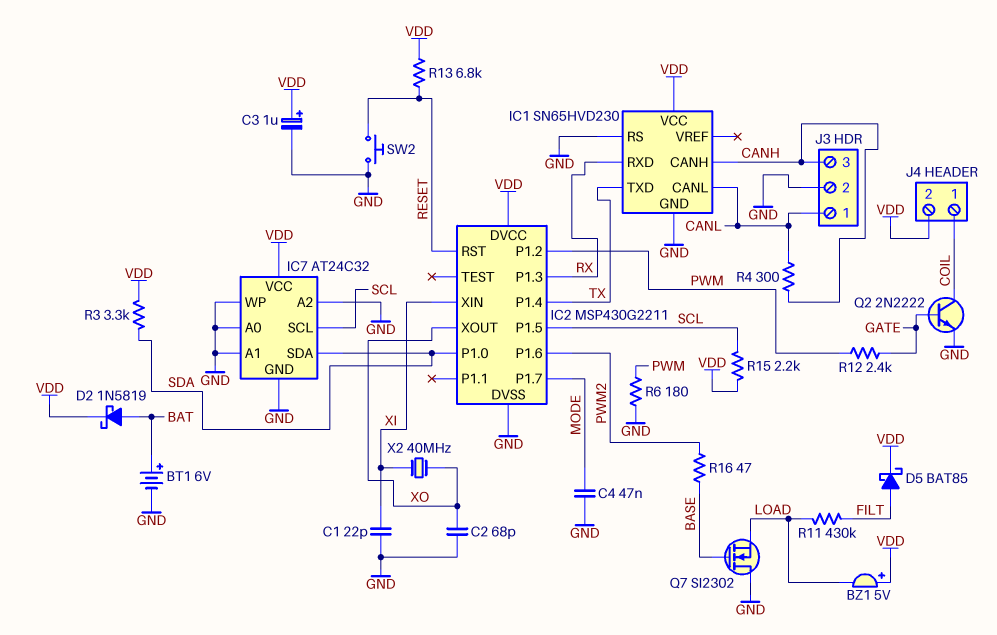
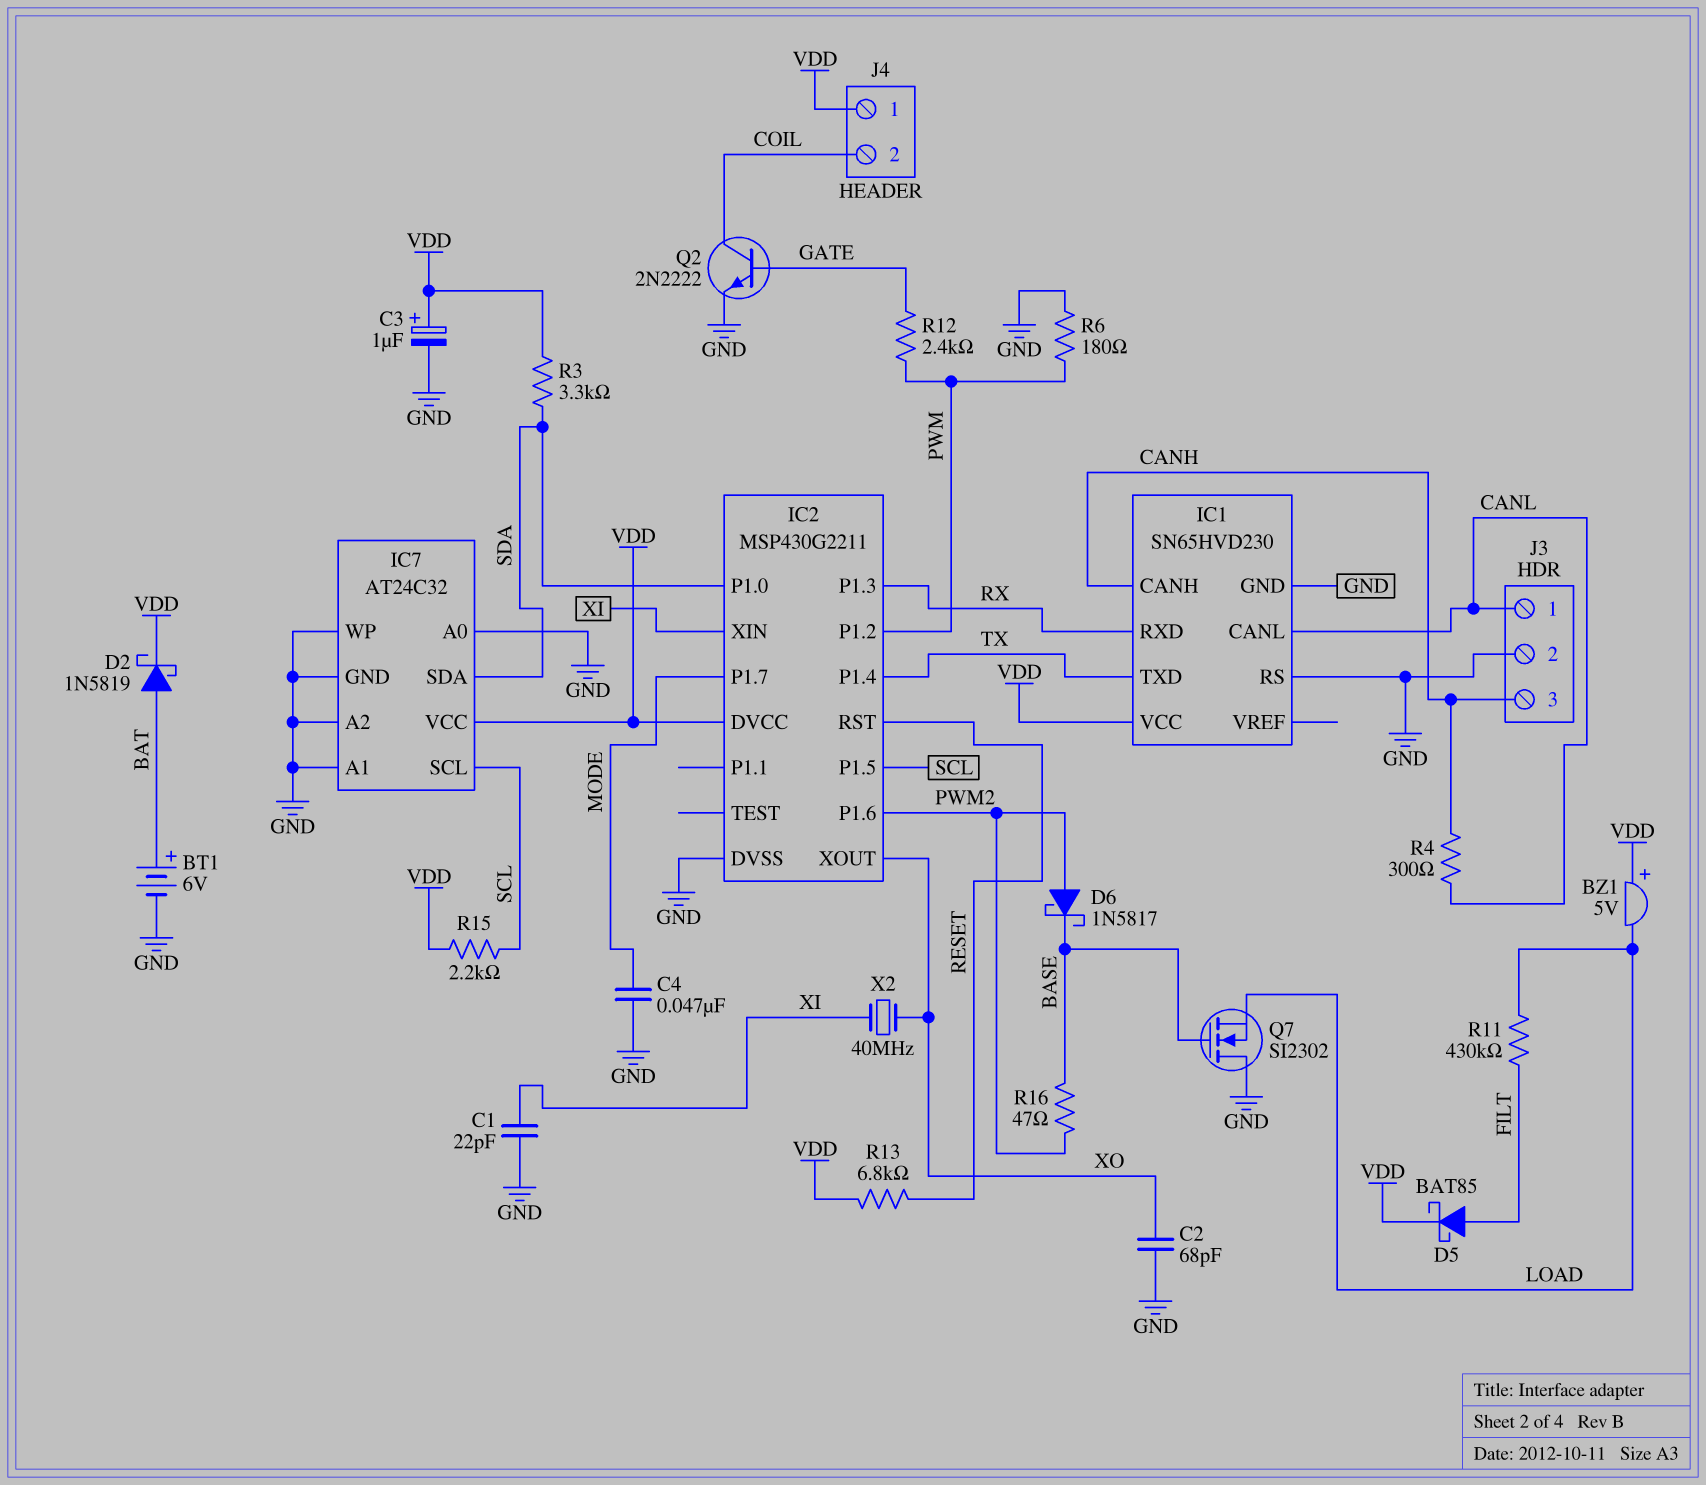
D6: none -> schottky 1N5817 (A PWM2, K BASE)
J4 pin 1: COIL -> VDD
J4 pin 2: VDD -> COIL
SW2: button (GND, RESET) -> none

